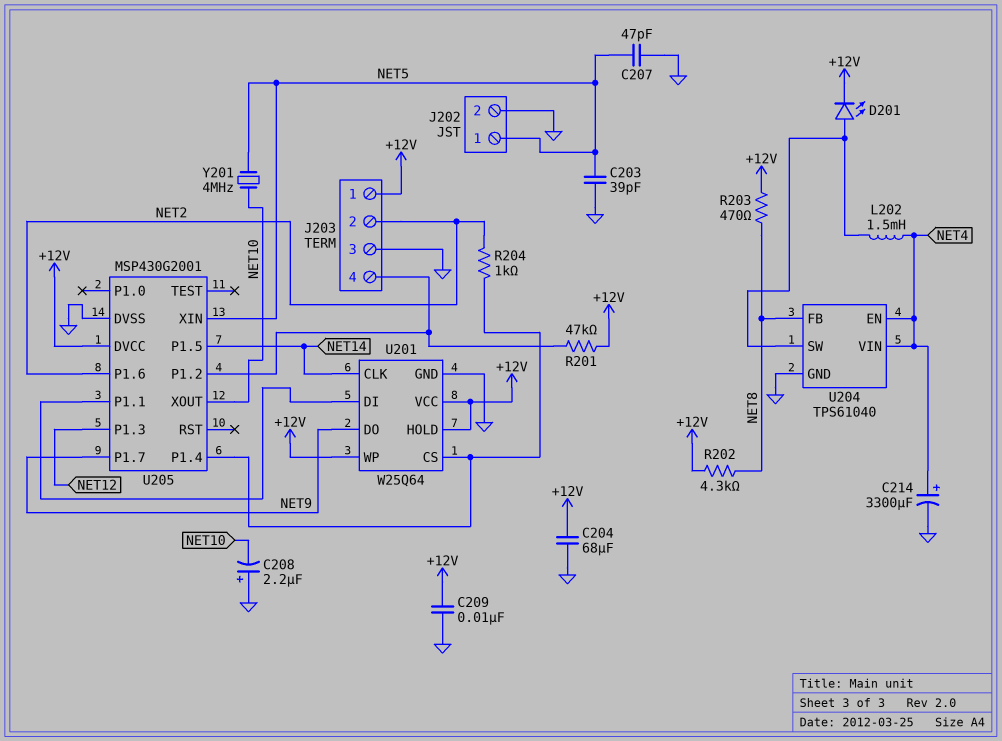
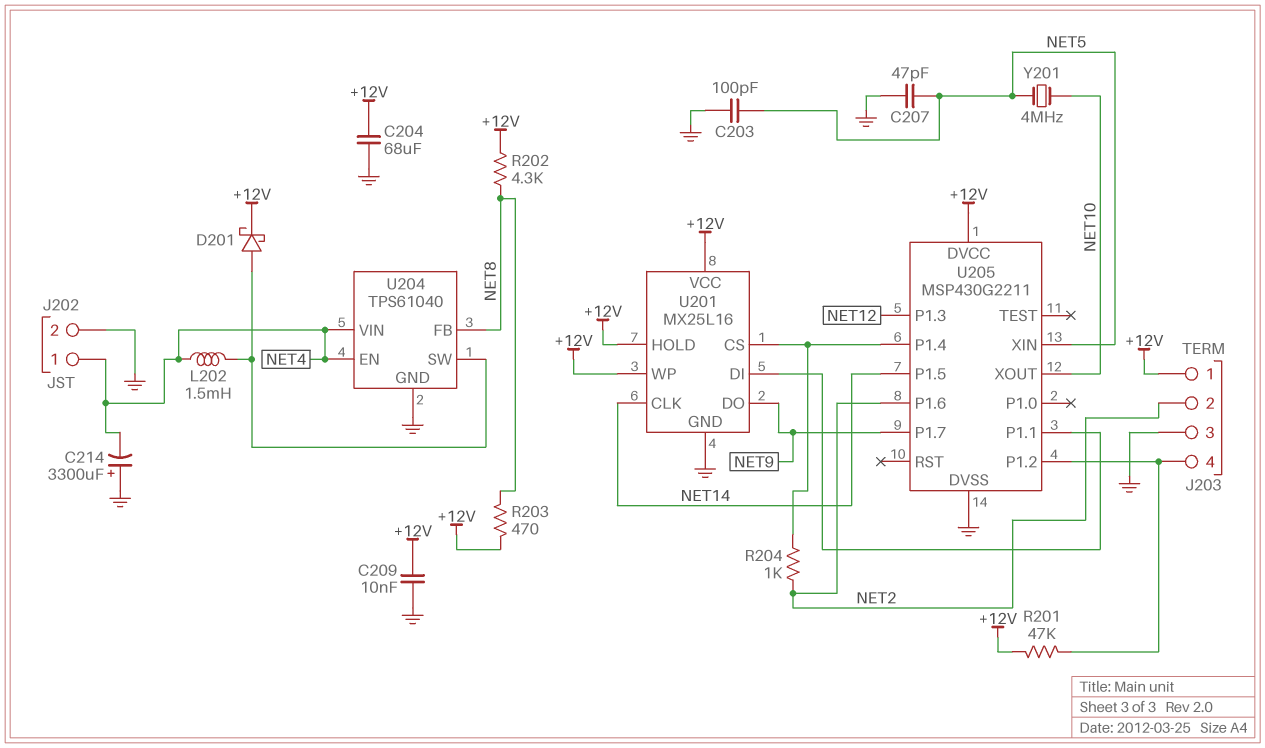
C203: 39pF (GND, NET5) -> 100pF (GND, NET5)
C208: 2.2uF (plus GND, minus NET10) -> none
C214: 3300uF (plus NET4, minus GND) -> 3300uF (plus GND, minus NET4)
D201: LED (A U204/SW, K +12V) -> schottky (A U204/SW, K +12V)
J202 pin 1: NET5 -> NET4
U201: W25Q64 -> MX25L16
U205: MSP430G2001 -> MSP430G2211

